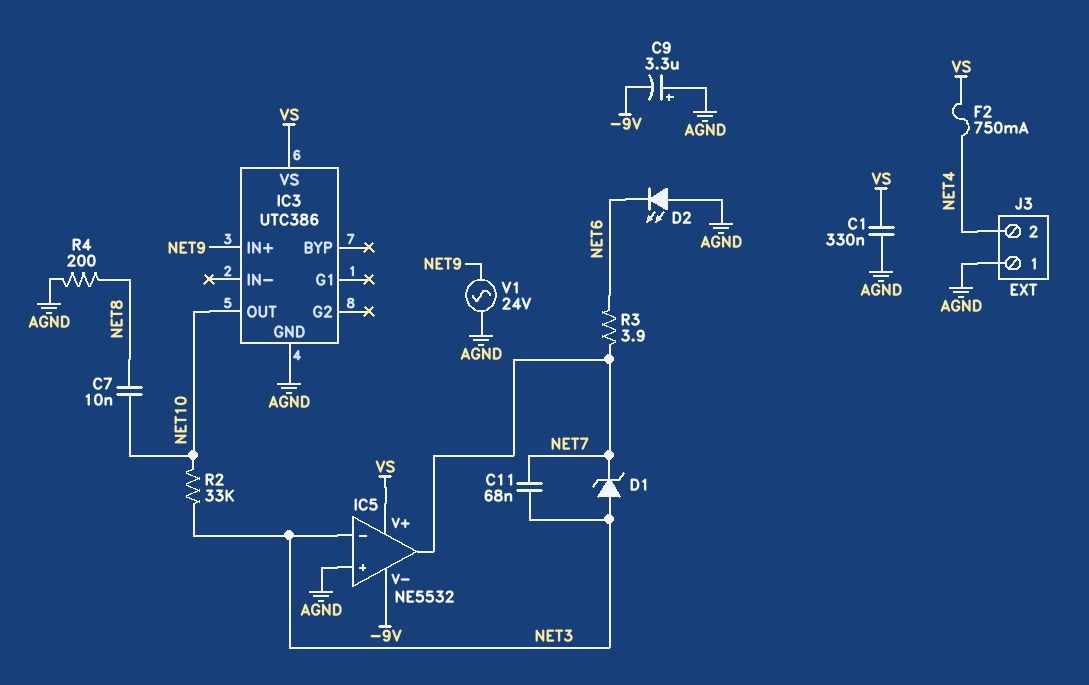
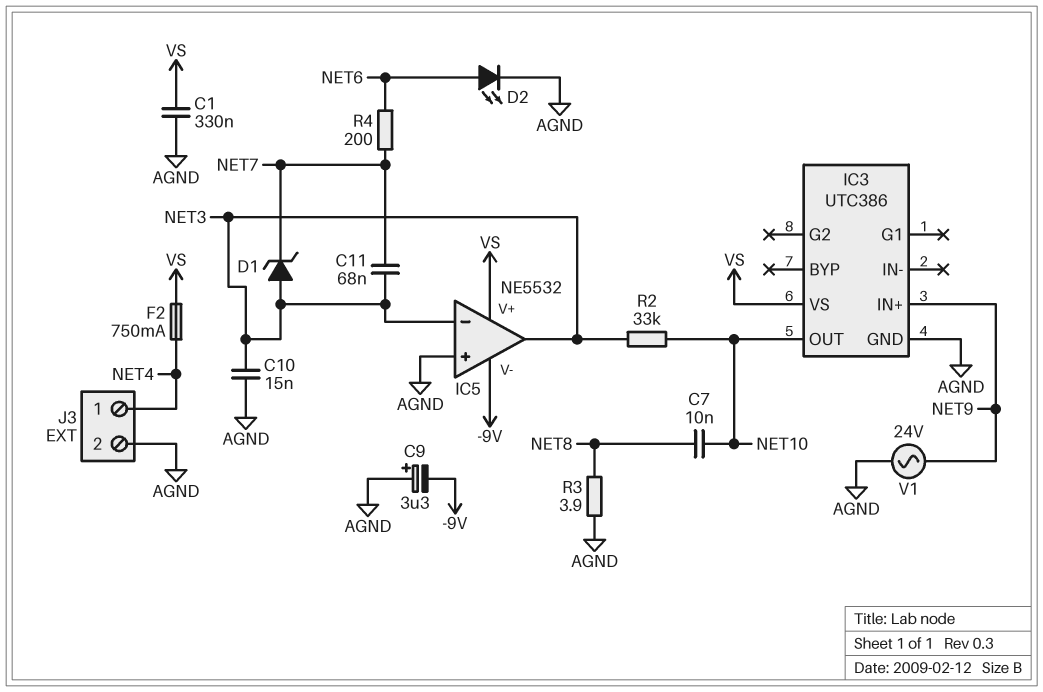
C10: none -> 15nF (AGND, NET3)
D2: LED (A AGND, K NET6) -> LED (A NET6, K AGND)
IC5 pin out: NET7 -> NET3
J3 pin 1: AGND -> NET4
J3 pin 2: NET4 -> AGND
R3: 3.9 (NET6, NET7) -> 3.9 (AGND, NET8)
R4: 200 (AGND, NET8) -> 200 (NET6, NET7)

